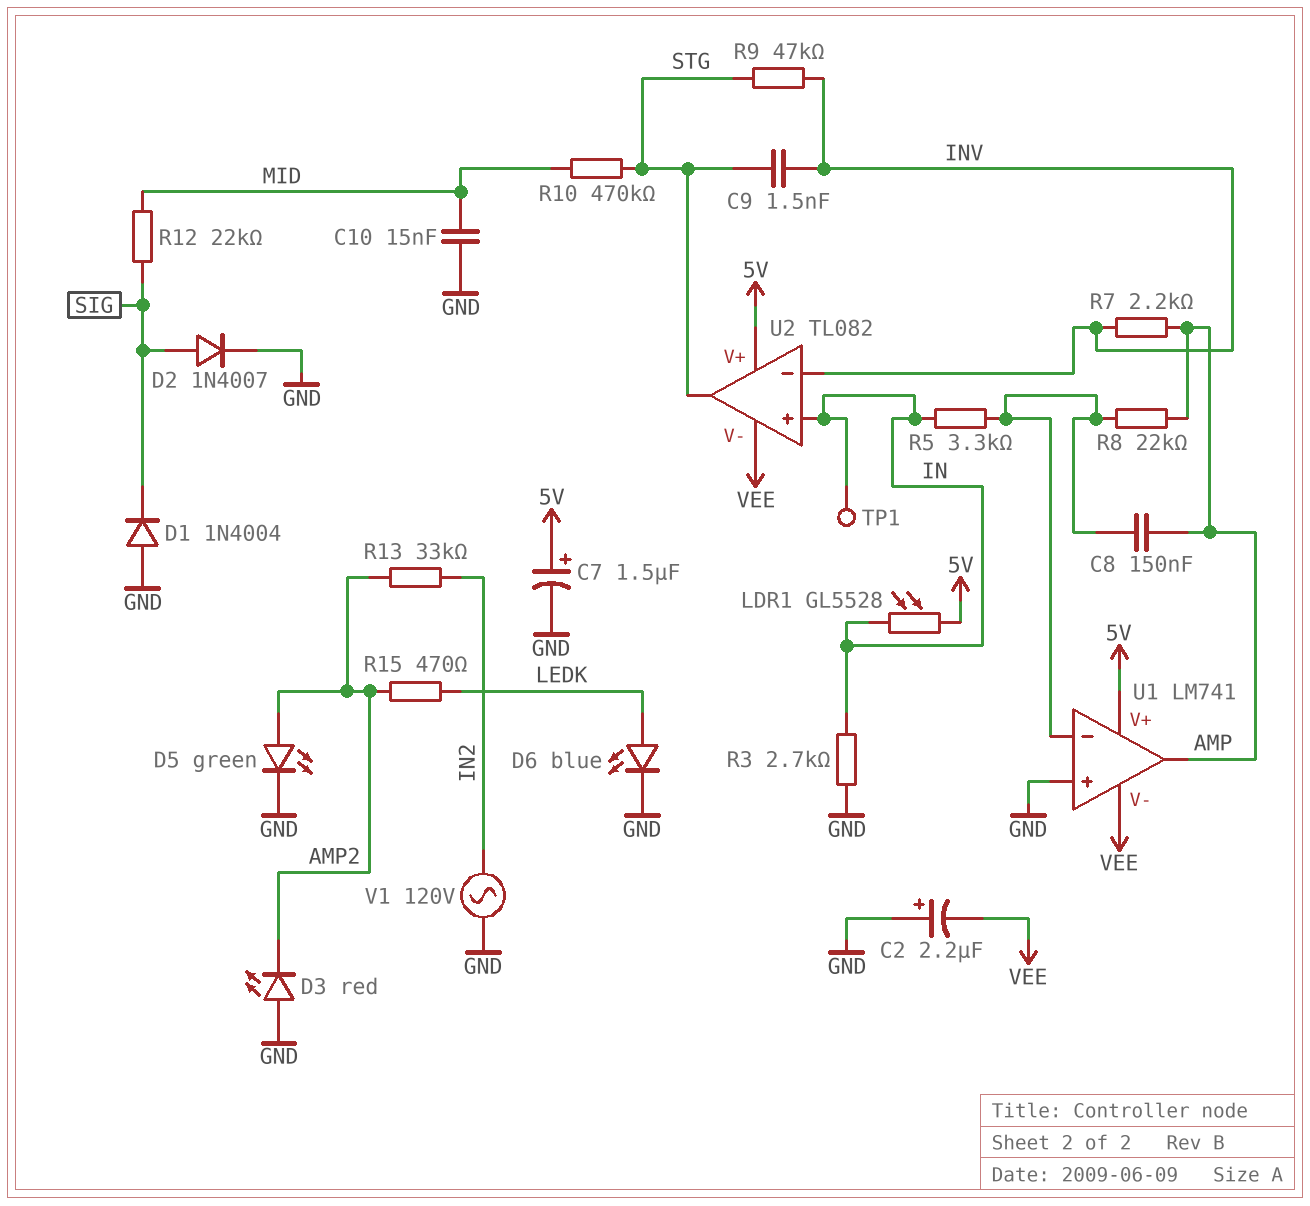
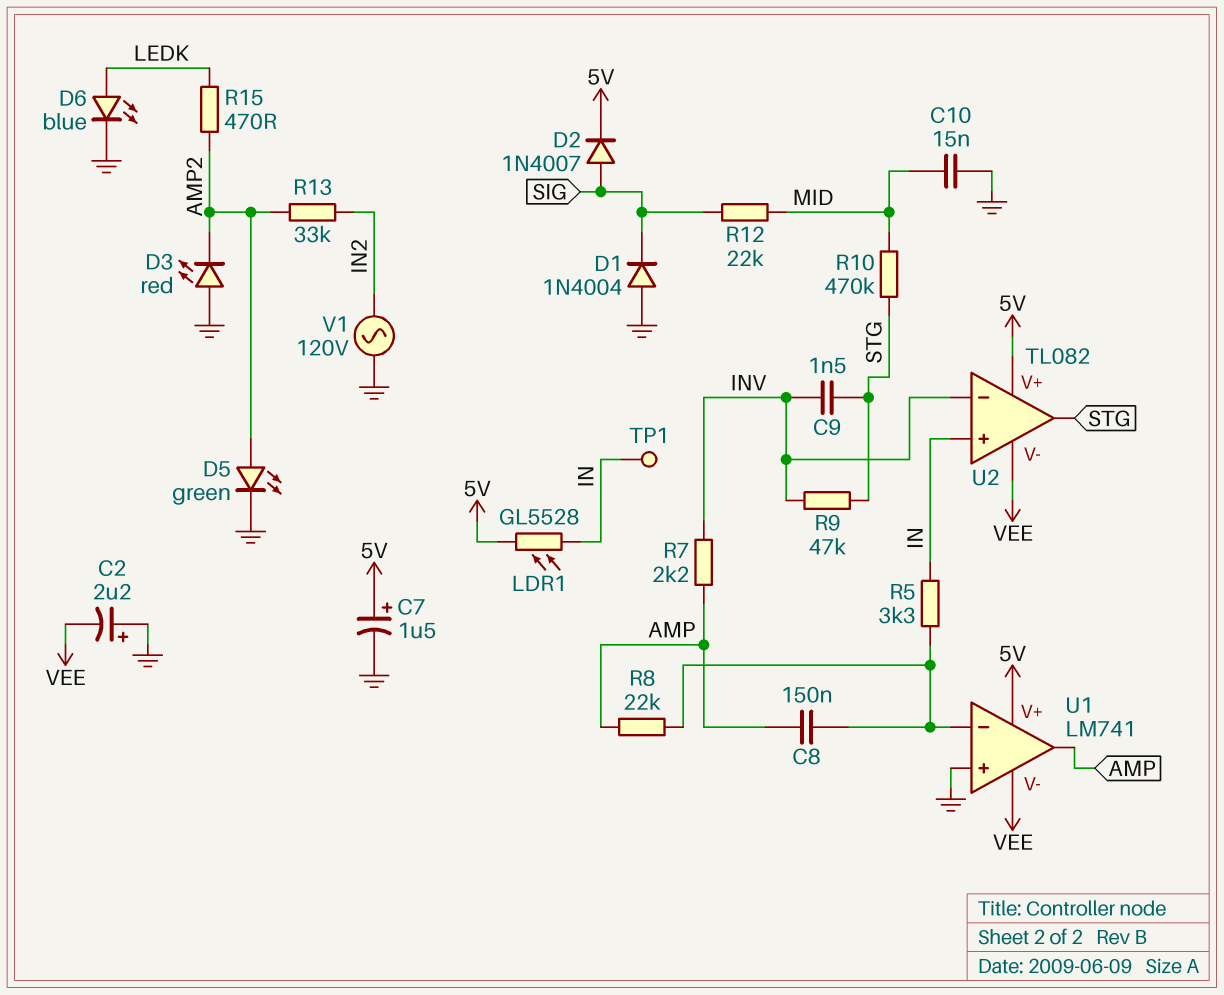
D2: diode 1N4007 (A SIG, K GND) -> diode 1N4007 (A SIG, K 5V)
R3: 2.7k (GND, IN) -> none

